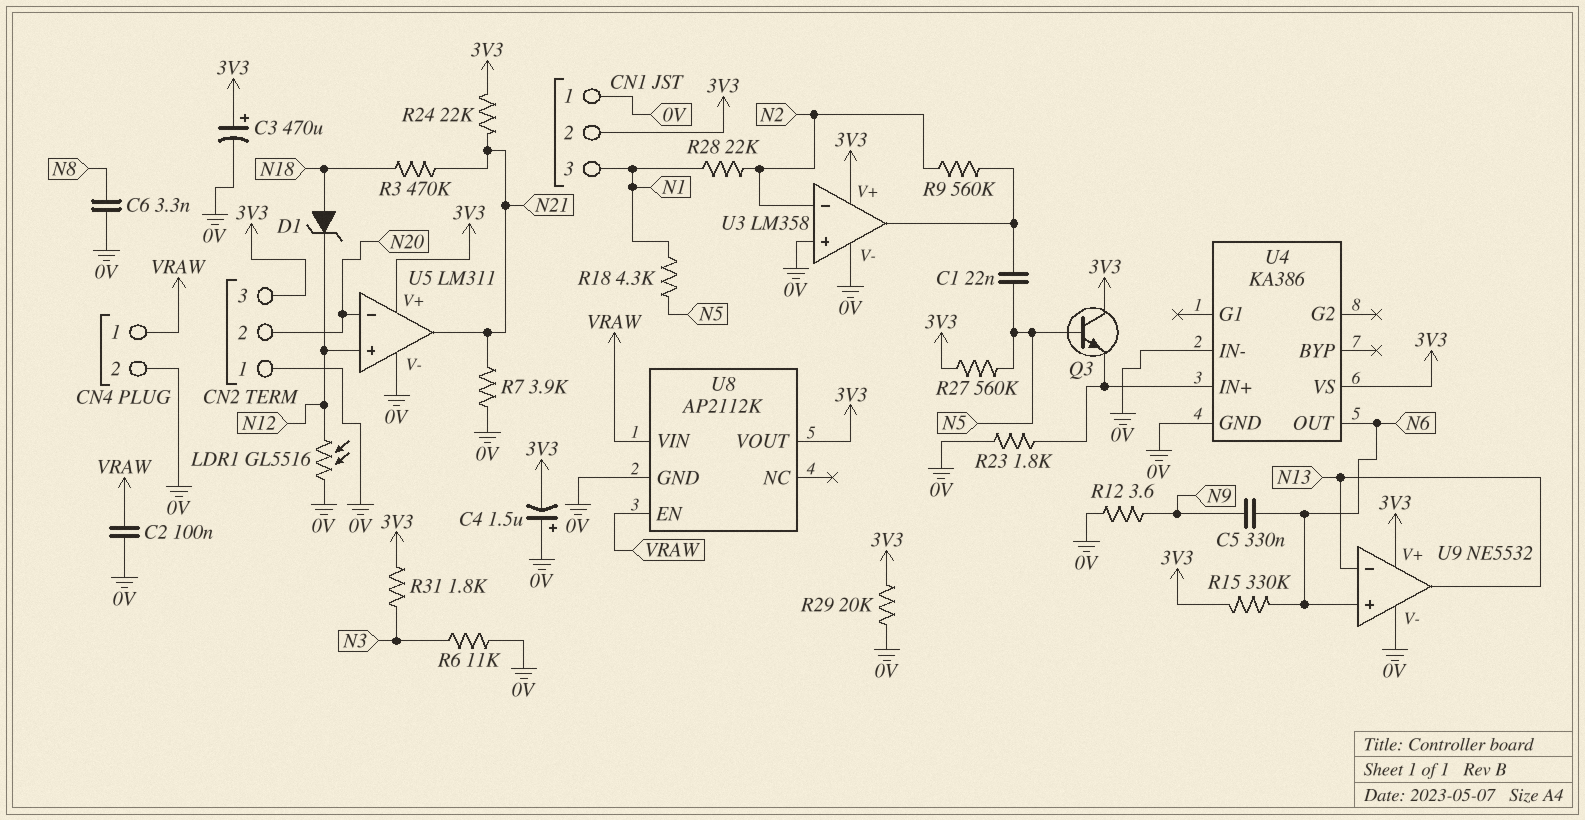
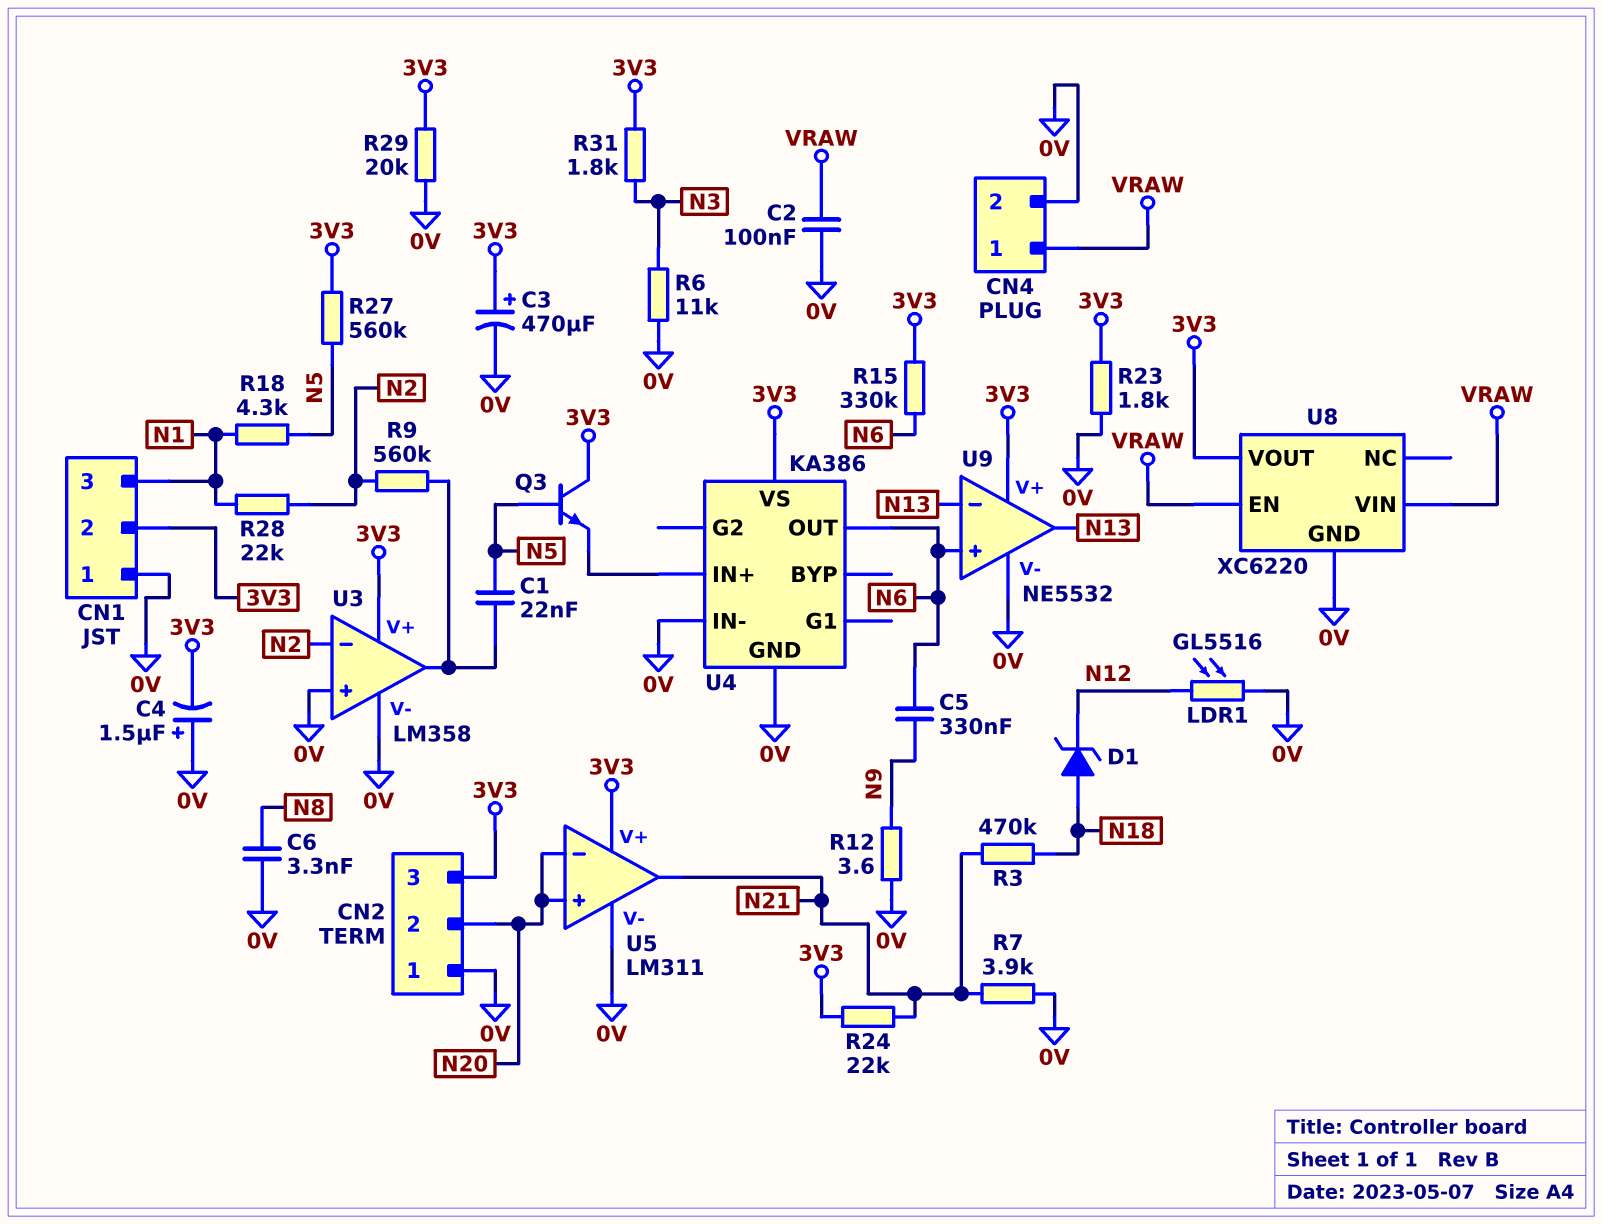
R23: 1.8k (0V, U4/IN+) -> 1.8k (0V, 3V3)
U5 pin in+: N12 -> N20
U8: AP2112K -> XC6220

